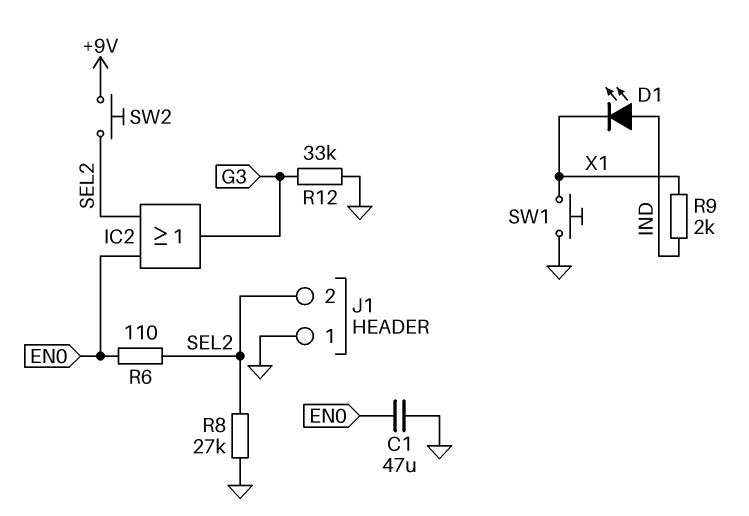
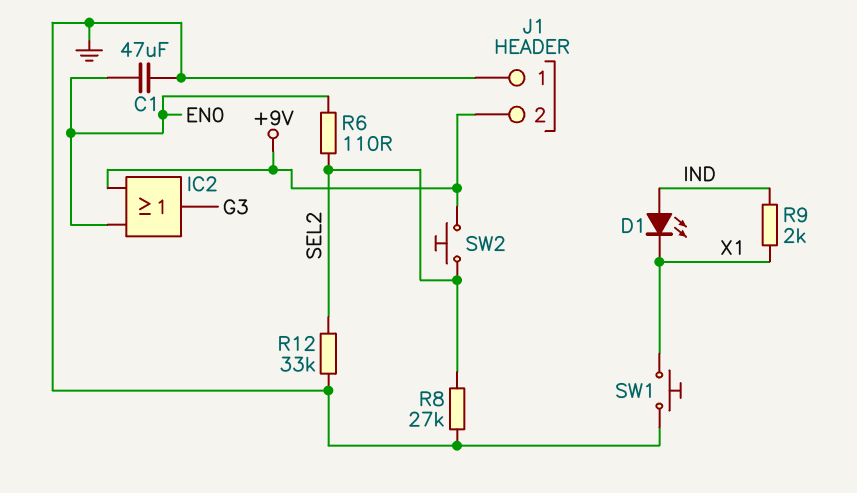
IC2: OR (in EN0, in SEL2, out G3) -> OR (in +9V, in EN0, out G3)
J1 pin 2: SEL2 -> +9V
R12: 33k (G3, GND) -> 33k (GND, SEL2)

